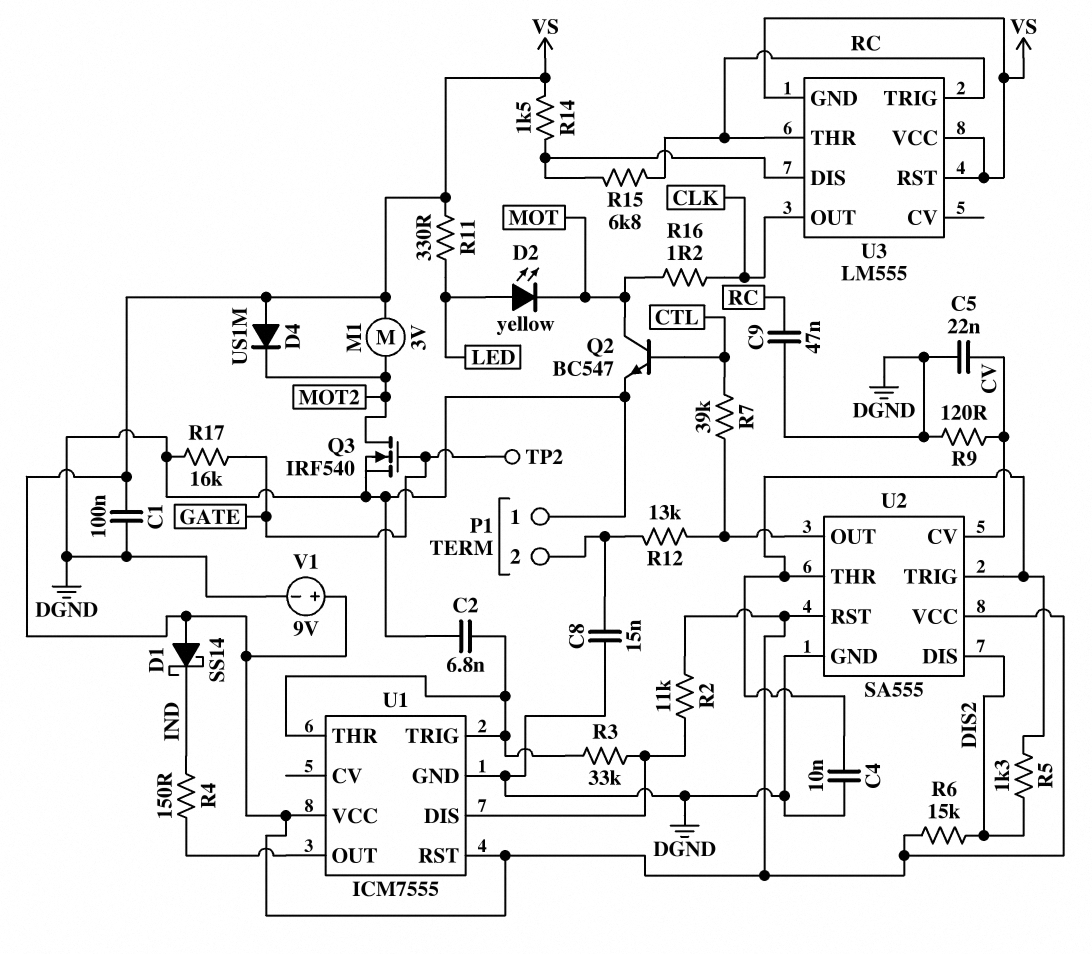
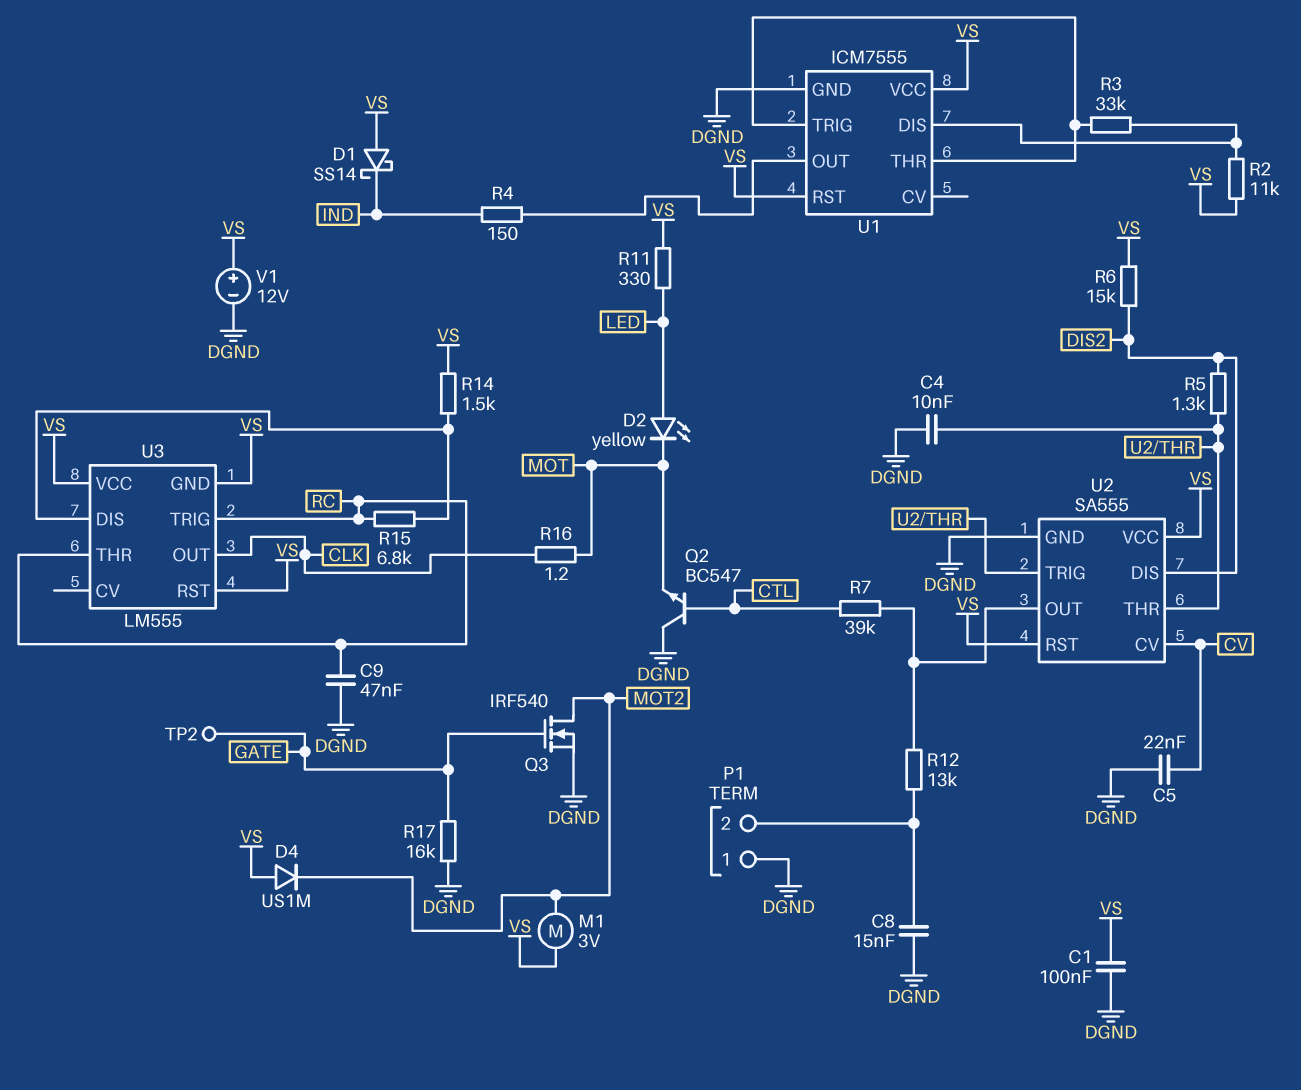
C2: 6.8nF (DGND, U1/THR) -> none
Q2: NPN BC547 (B CTL, C MOT, E DGND) -> NPN BC547 (B CTL, C DGND, E MOT)
R9: 120 (CV, DGND) -> none
V1: 9V (plus VS, minus DGND) -> 12V (plus VS, minus DGND)

